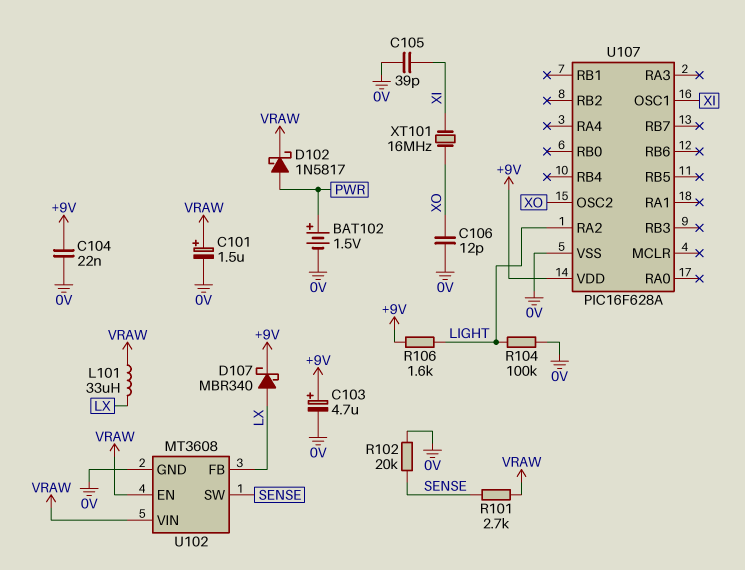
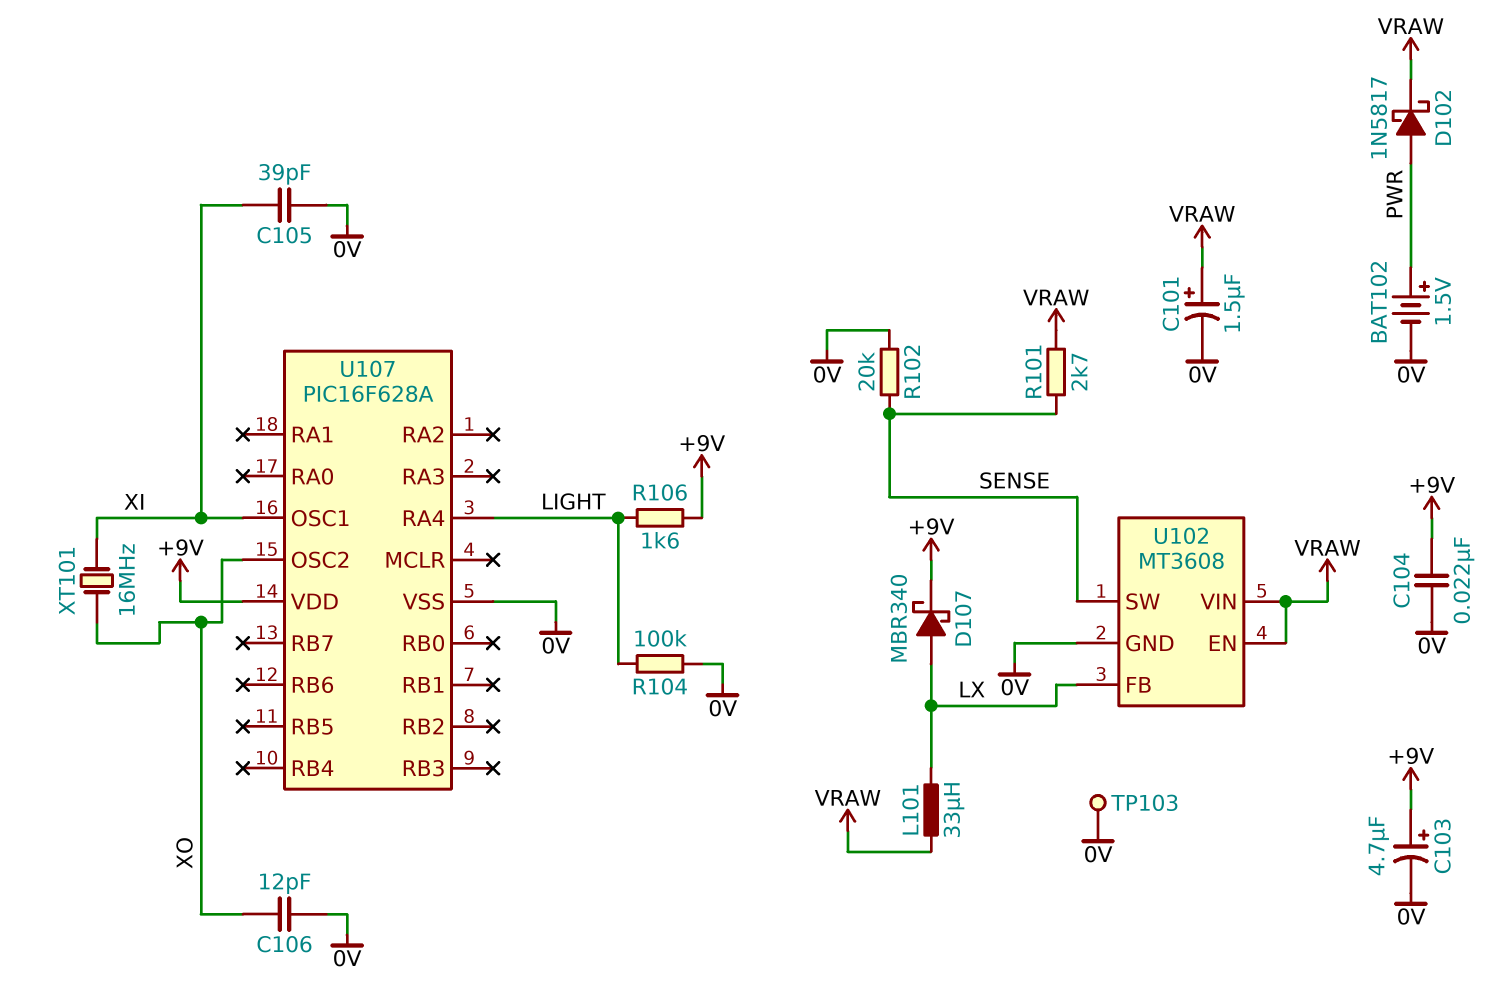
TP103: none -> test point (0V)
U107 pin RA2: LIGHT -> none
U107 pin RA4: none -> LIGHT

